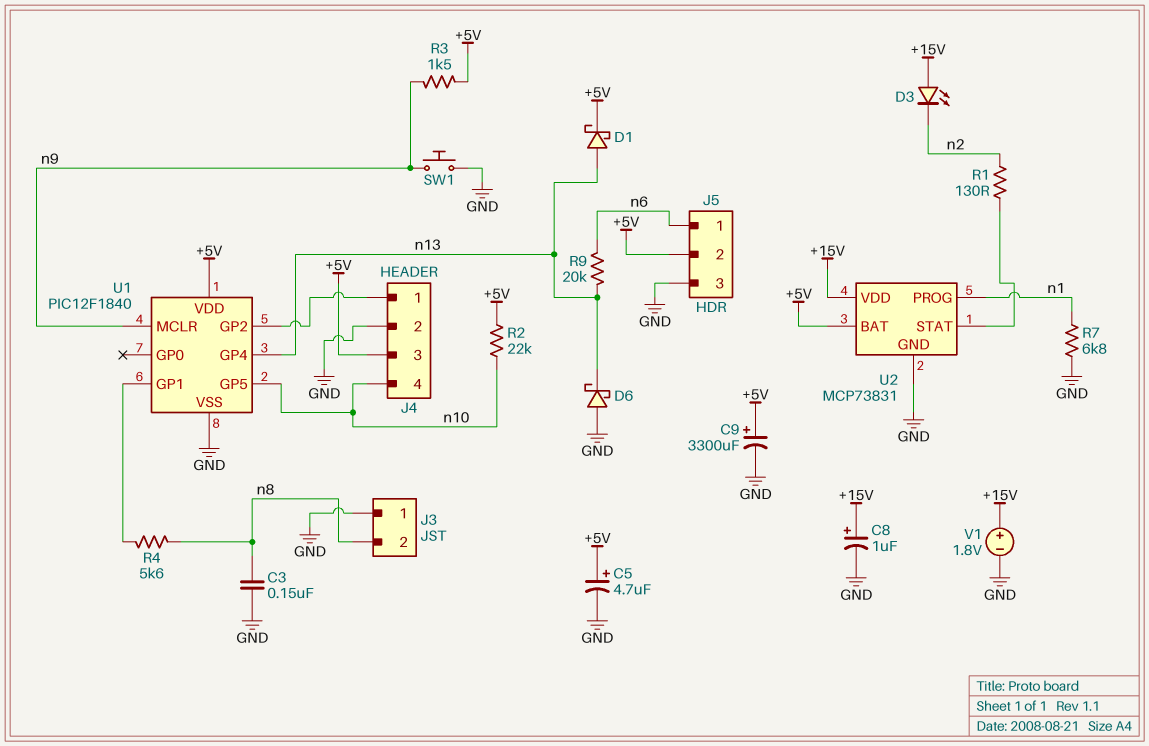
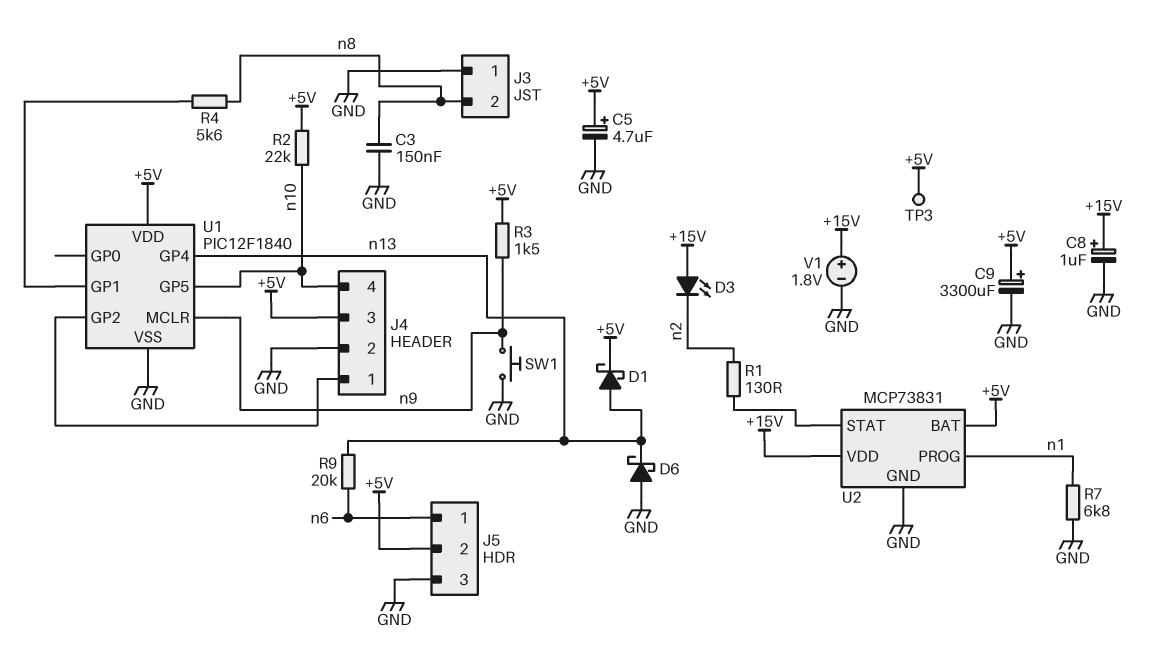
TP3: none -> test point (+5V)

